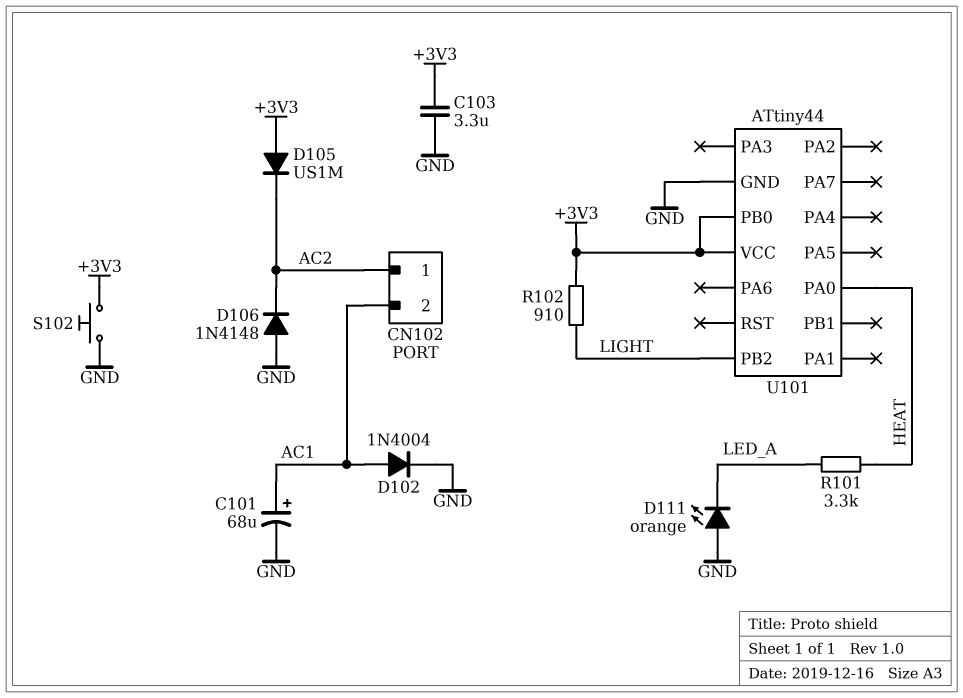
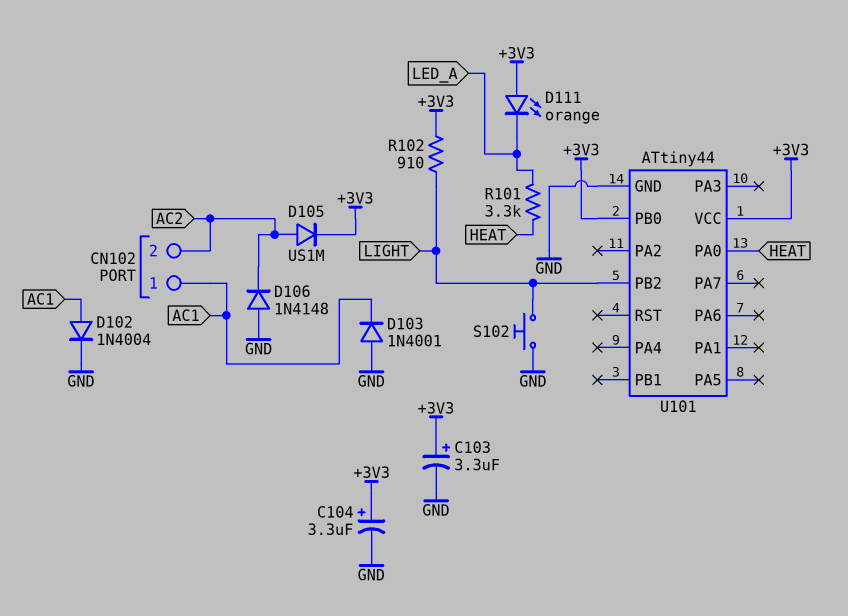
C101: 68uF (plus AC1, minus GND) -> none
C103: 3.3uF (+3V3, GND) -> 3.3uF (plus +3V3, minus GND)
C104: none -> 3.3uF (plus +3V3, minus GND)
CN102 pin 1: AC2 -> AC1
CN102 pin 2: AC1 -> AC2
D103: none -> diode 1N4001 (A GND, K AC1)
D105: diode US1M (A +3V3, K AC2) -> diode US1M (A AC2, K +3V3)
D111: LED orange (A GND, K LED_A) -> LED orange (A +3V3, K LED_A)
S102: button (+3V3, GND) -> button (GND, LIGHT)

